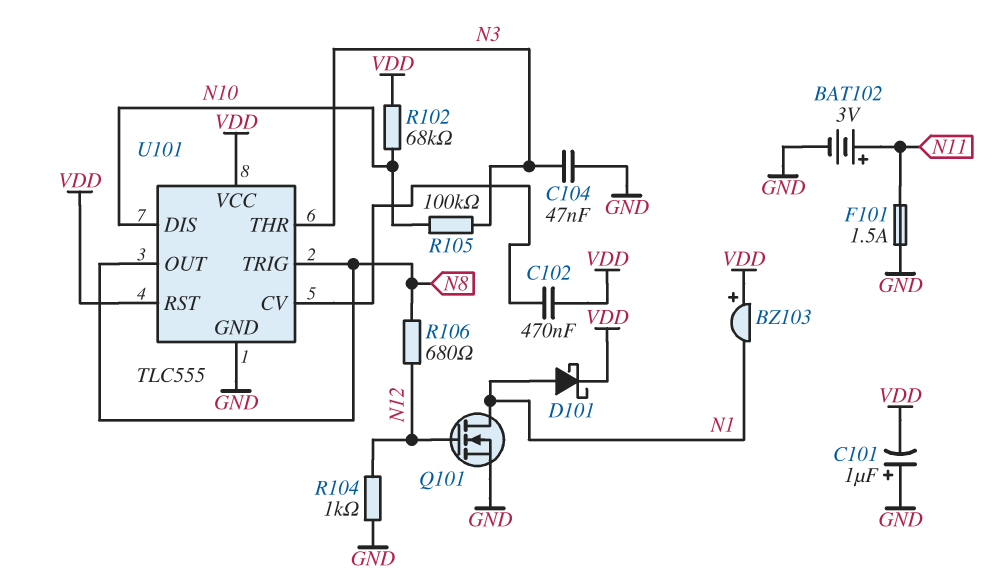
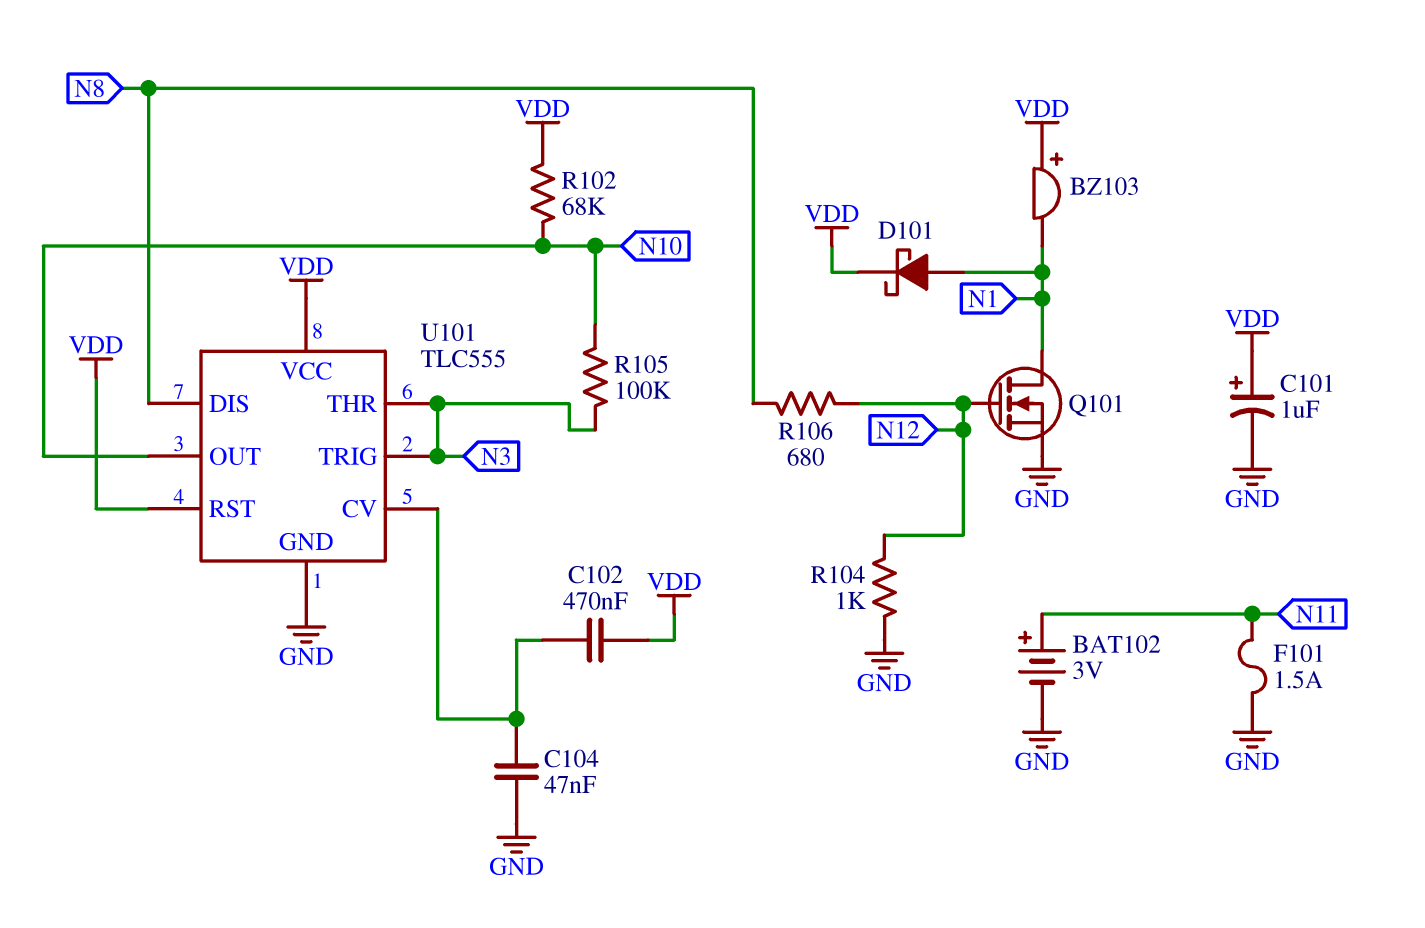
C101: 1uF (plus GND, minus VDD) -> 1uF (plus VDD, minus GND)
C104: 47nF (GND, N3) -> 47nF (GND, U101/CV)
U101 pin DIS: N10 -> N8
U101 pin OUT: N8 -> N10
U101 pin TRIG: N8 -> N3

